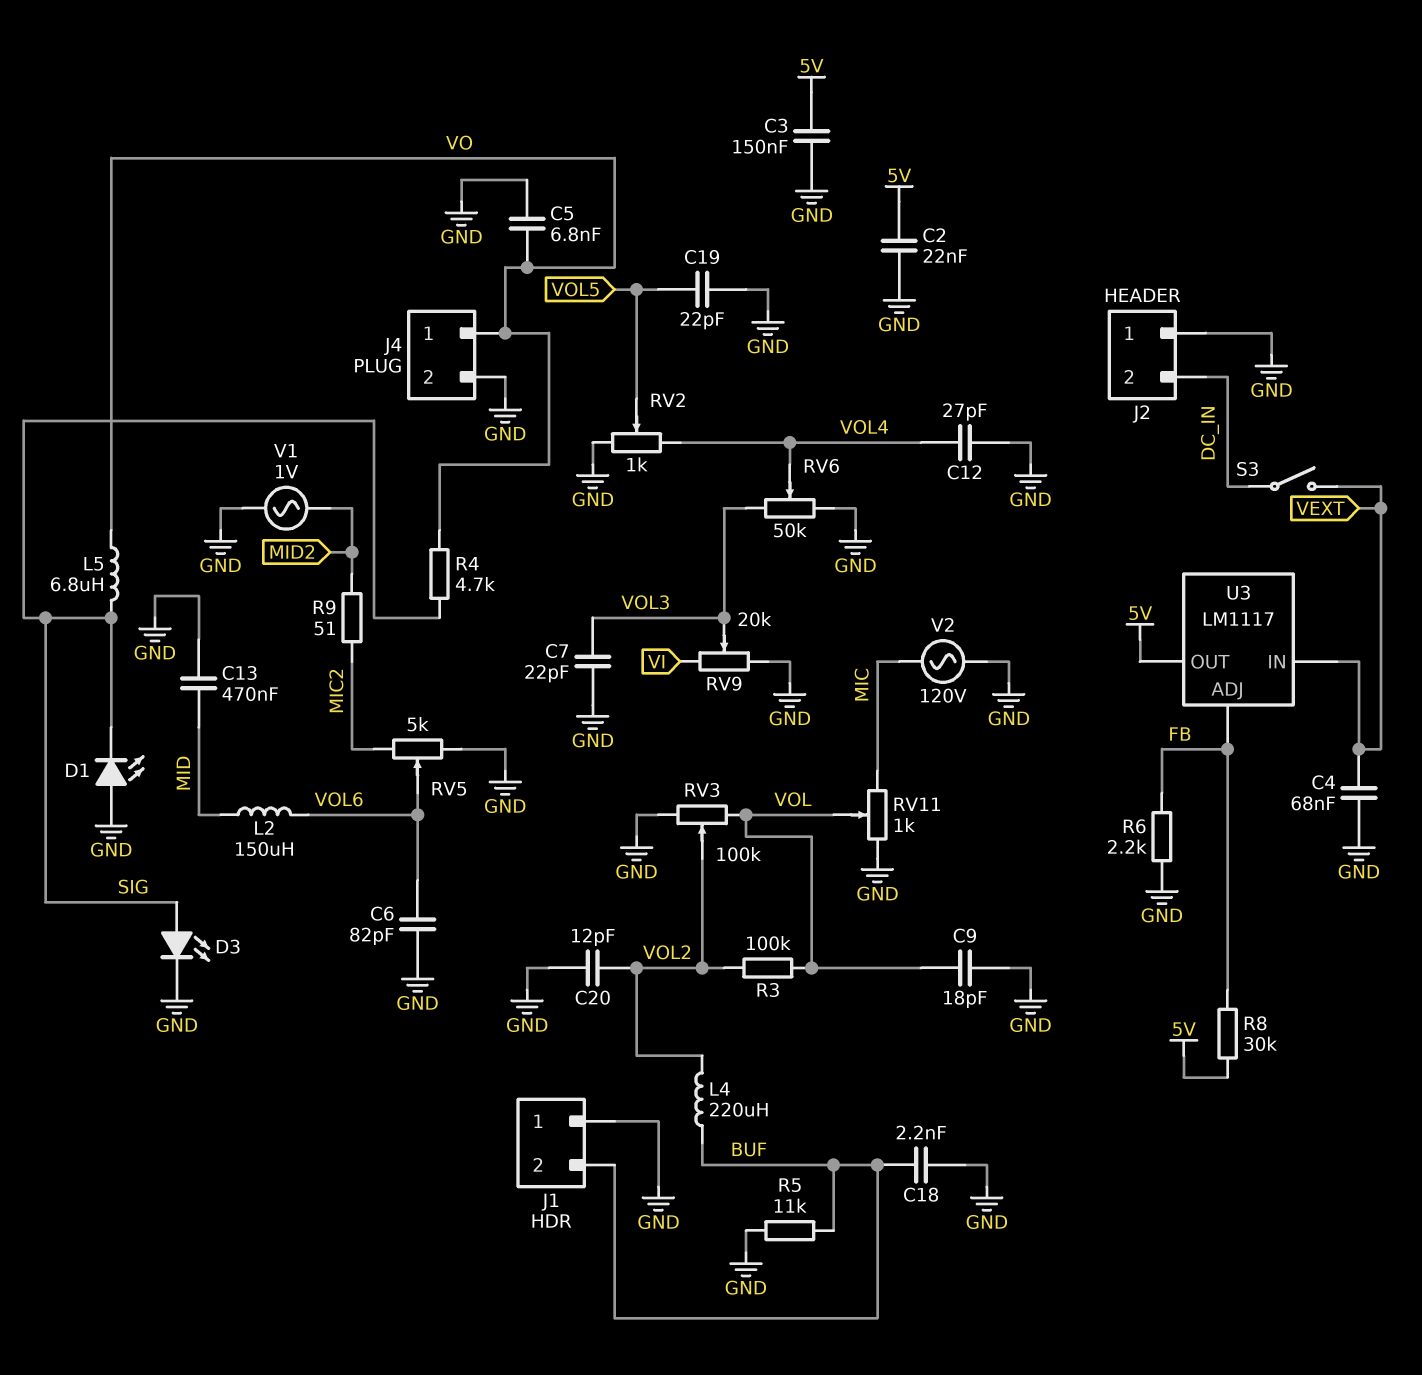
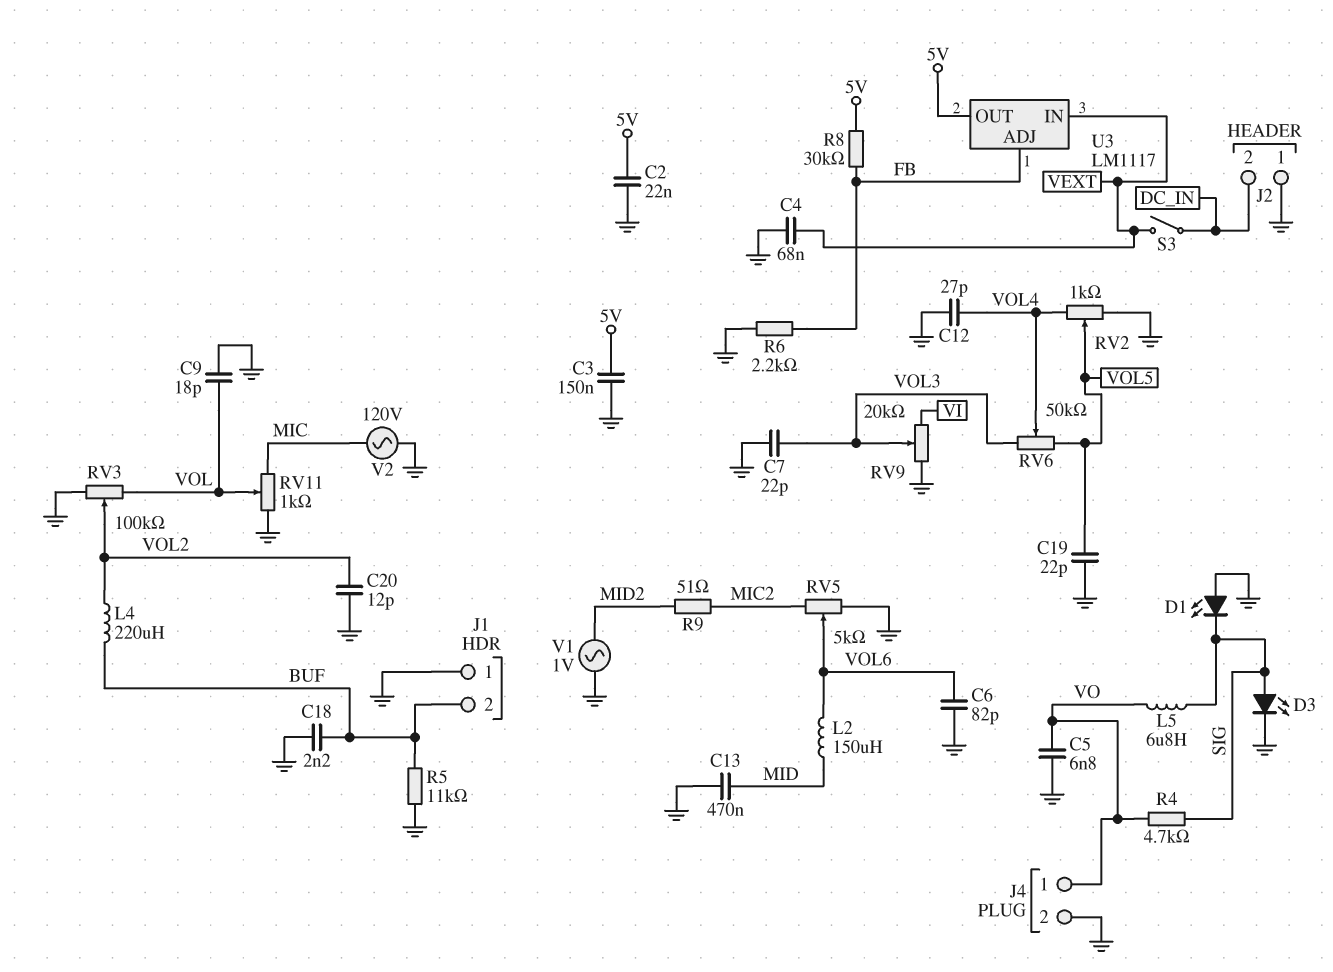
R3: 100k (VOL, VOL2) -> none
RV6: 50k (GND, VOL3, wiper VOL4) -> 50k (VOL3, VOL5, wiper VOL4)

